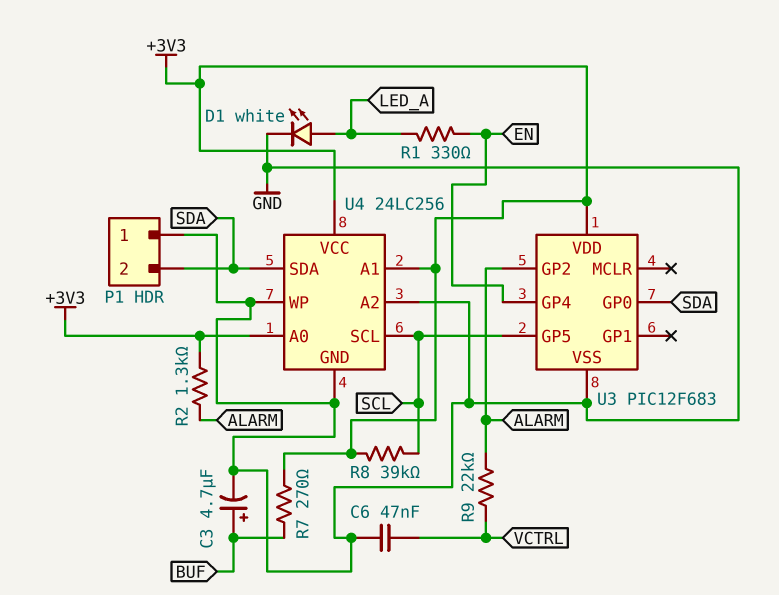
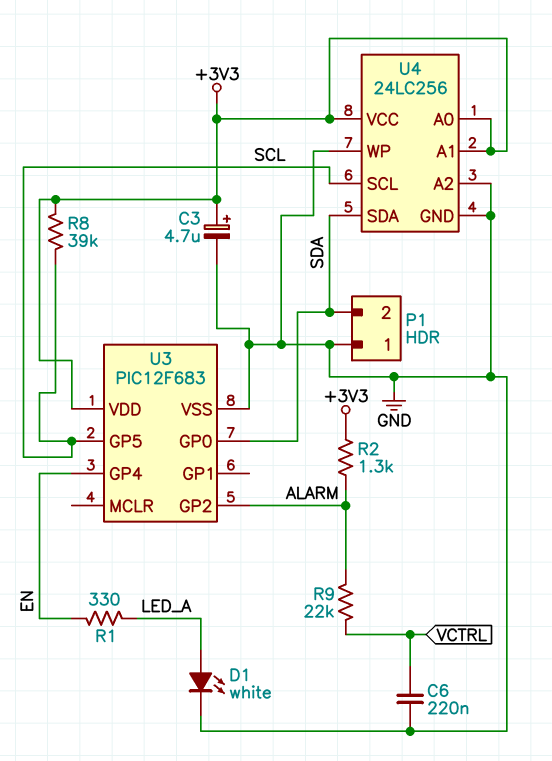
C3: 4.7uF (plus BUF, minus GND) -> 4.7uF (plus +3V3, minus GND)
C6: 47nF (GND, VCTRL) -> 220nF (GND, VCTRL)
R7: 270 (+3V3, BUF) -> none

